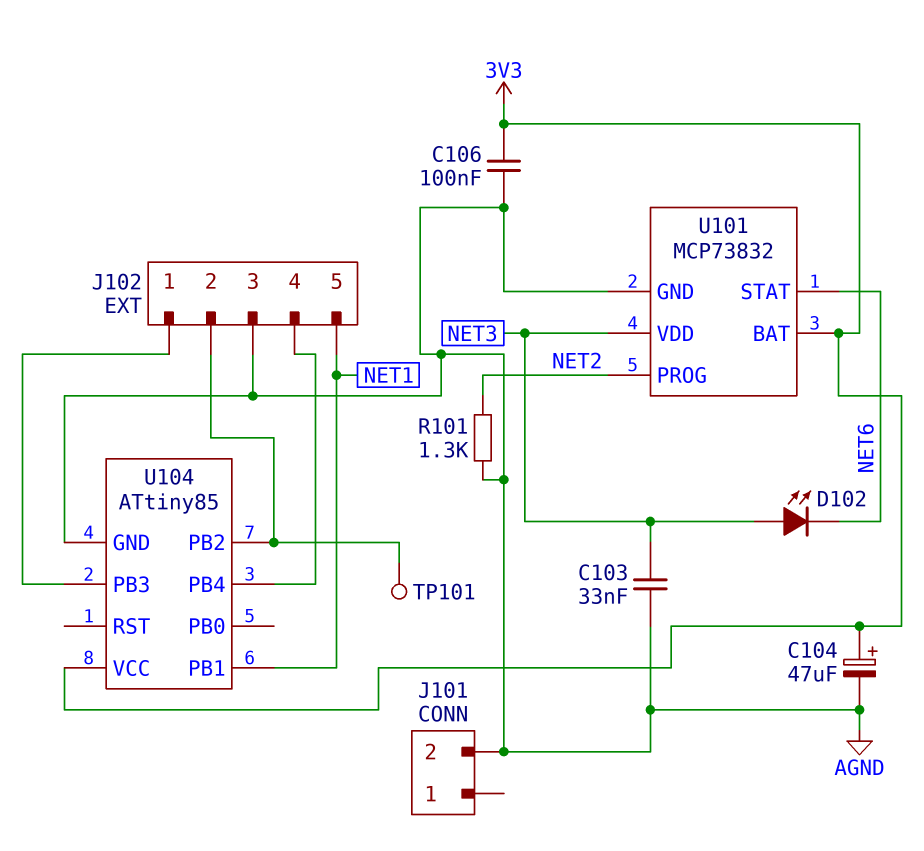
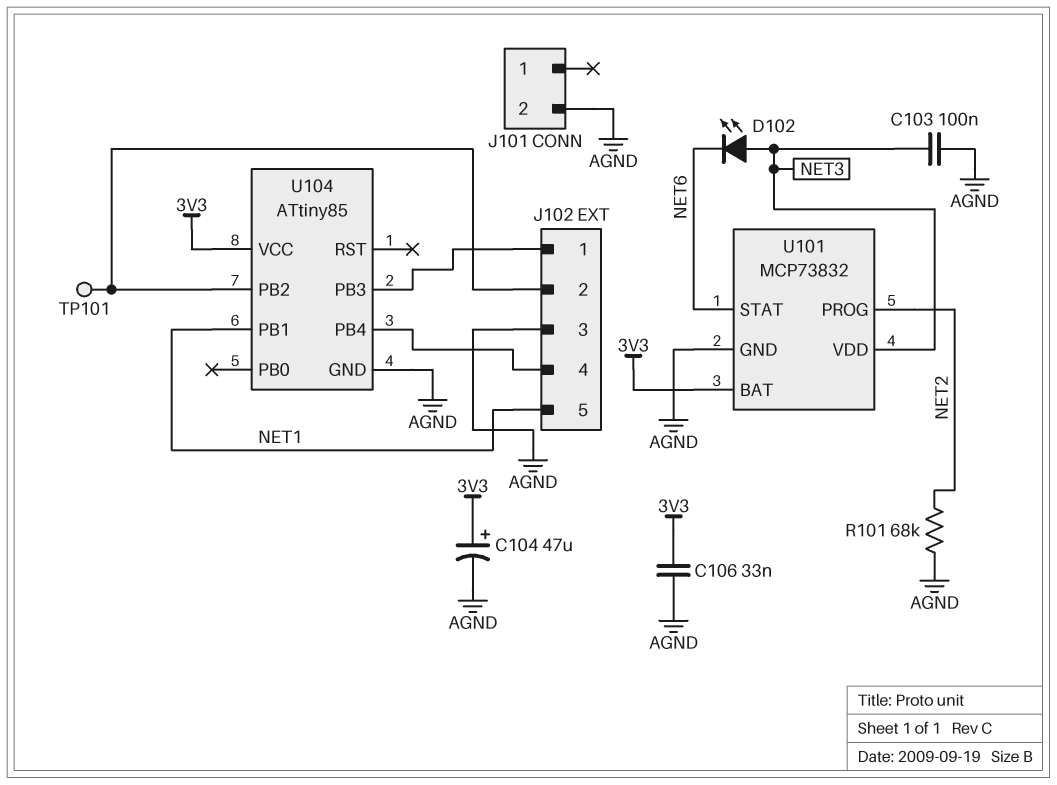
C103: 33nF (AGND, NET3) -> 100nF (AGND, NET3)
C106: 100nF (3V3, AGND) -> 33nF (3V3, AGND)
R101: 1.3k (AGND, NET2) -> 68k (AGND, NET2)

